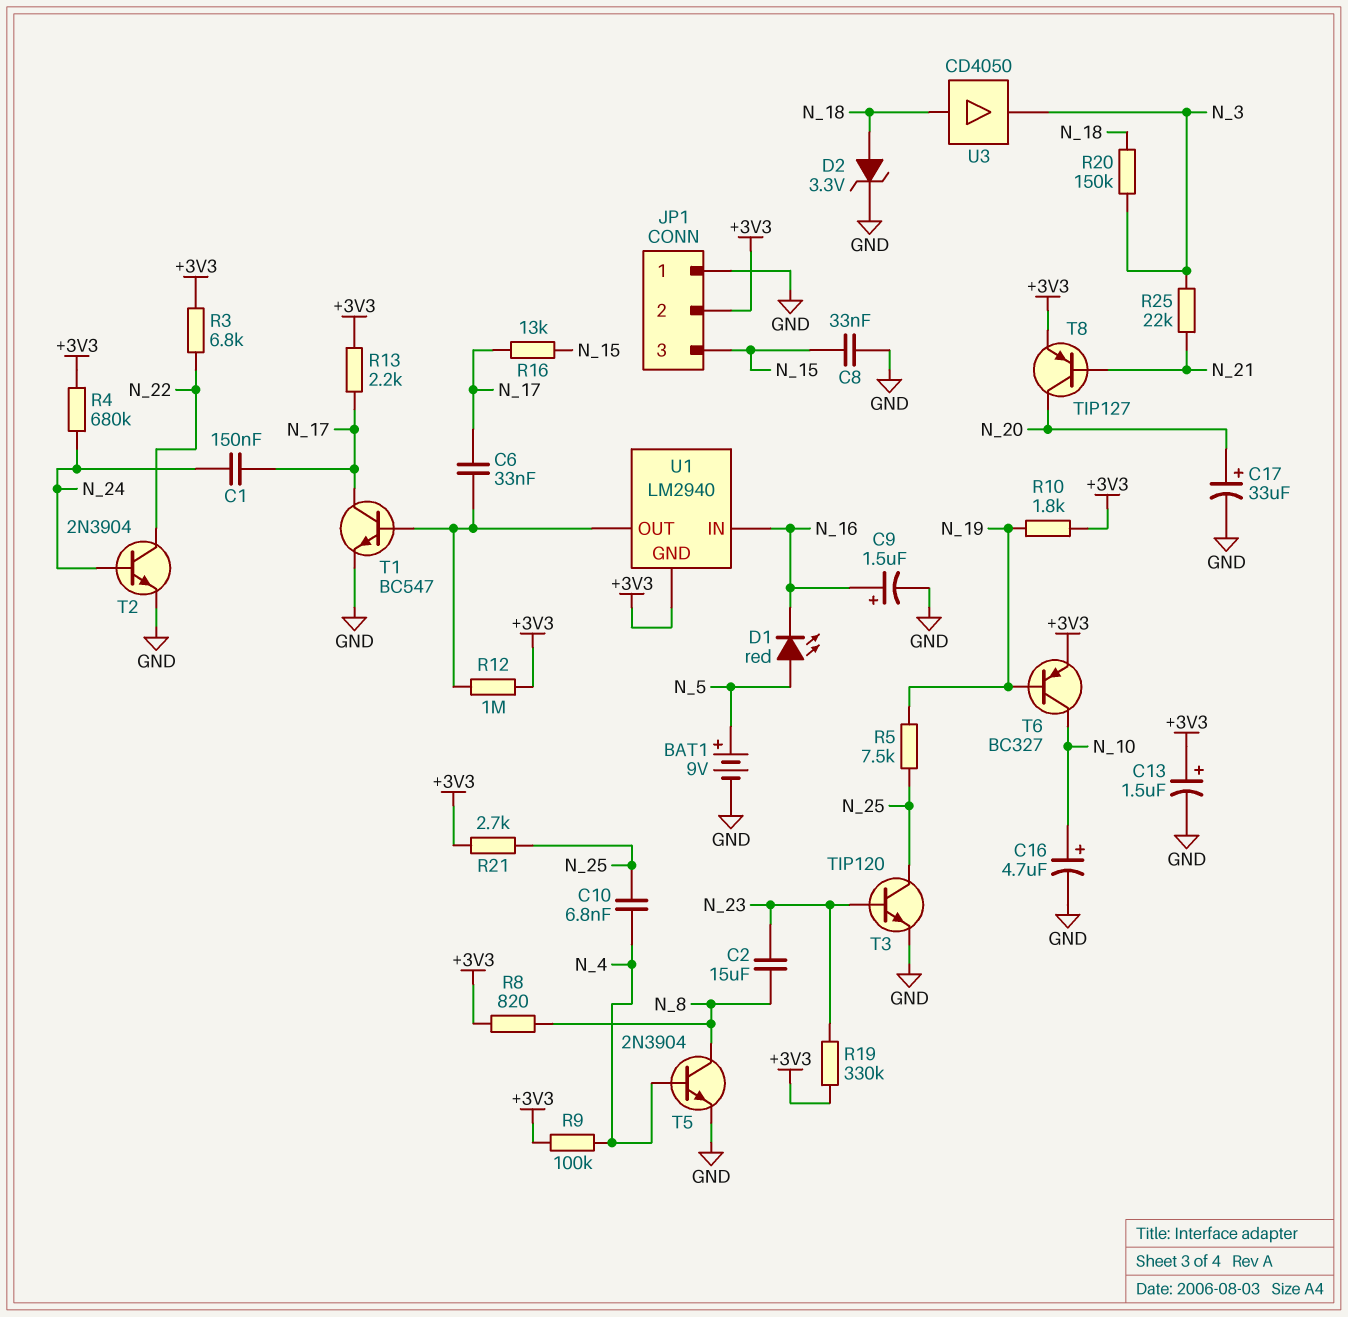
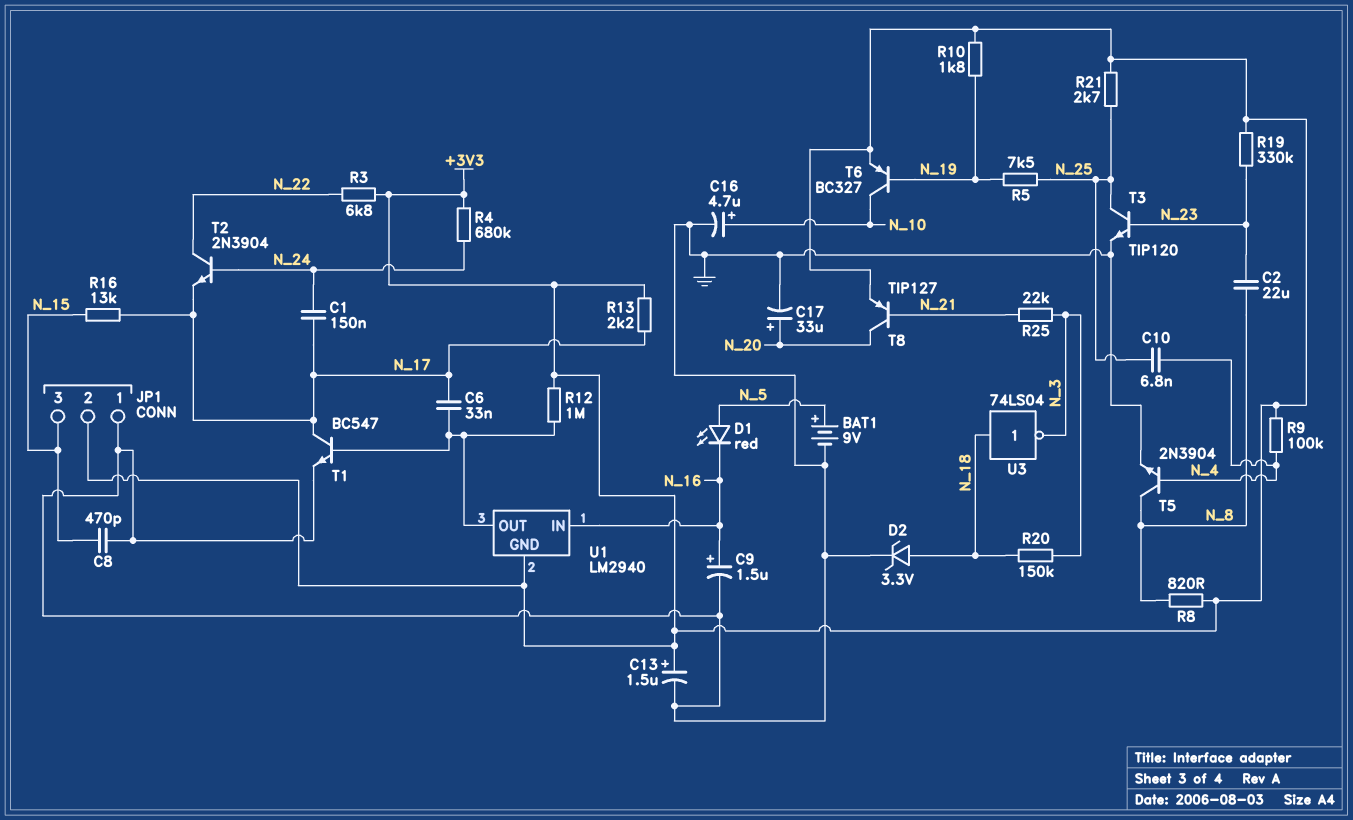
C2: 15uF (N_8, N_23) -> 22uF (N_8, N_23)
C8: 33nF (GND, N_15) -> 470pF (GND, N_15)
T2: NPN 2N3904 (B N_24, C N_22, E GND) -> NPN 2N3904 (B N_24, C N_22, E N_17)
U3: buffer CD4050 (in N_18, out N_3) -> NOT 74LS04 (in N_18, out N_3)

